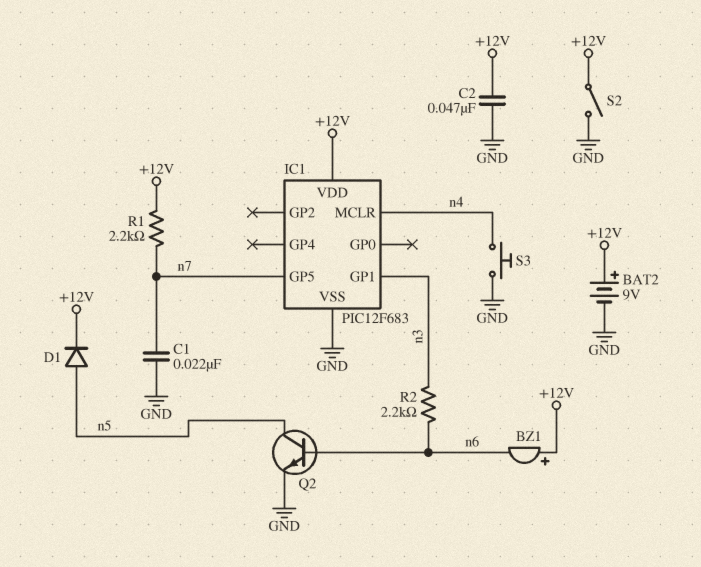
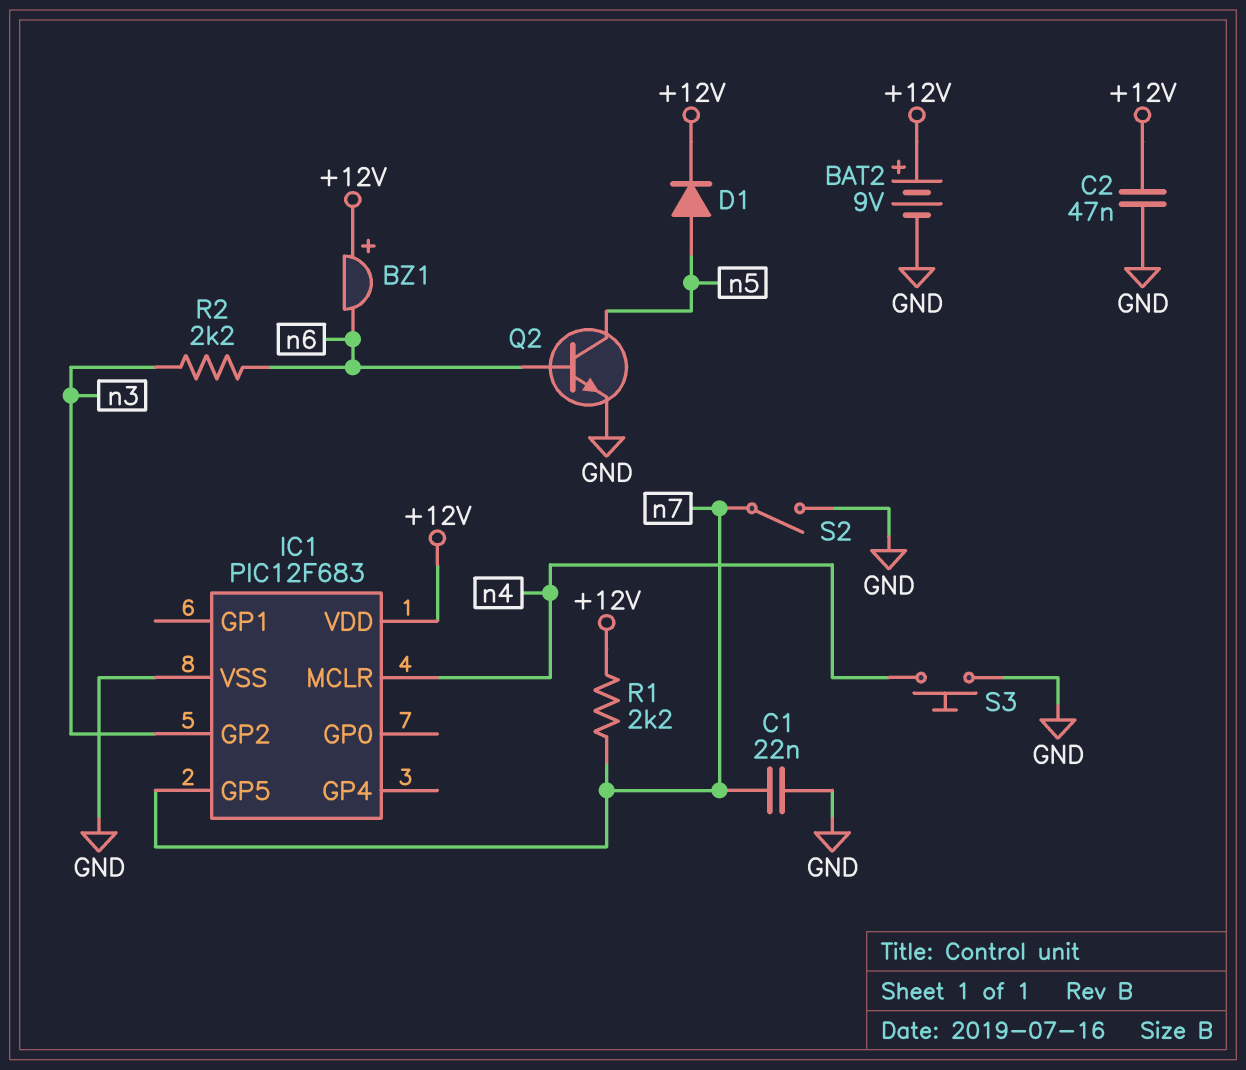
IC1 pin GP1: n3 -> none
IC1 pin GP2: none -> n3
S2: switch (+12V, GND) -> switch (GND, n7)

